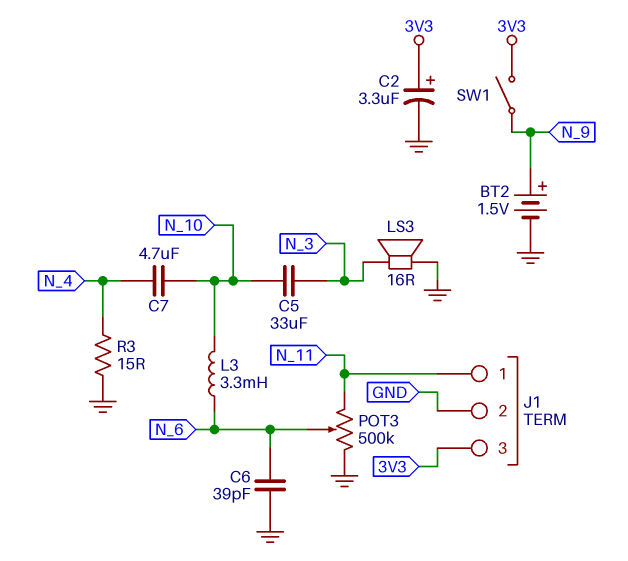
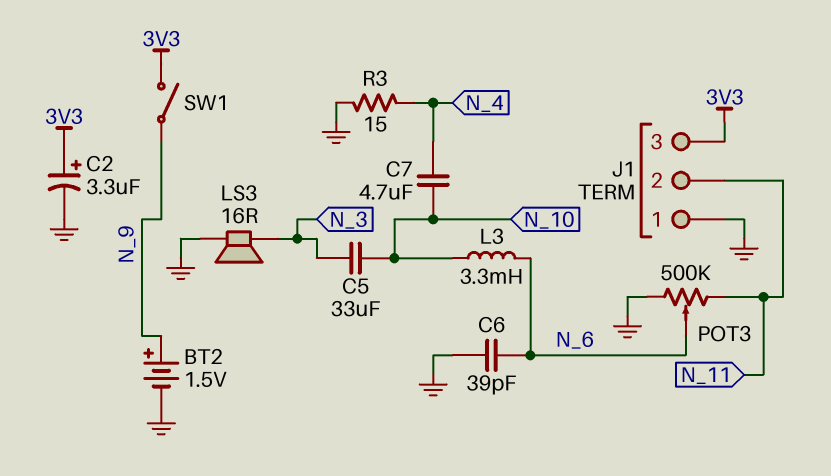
J1 pin 1: N_11 -> GND
J1 pin 2: GND -> N_11

